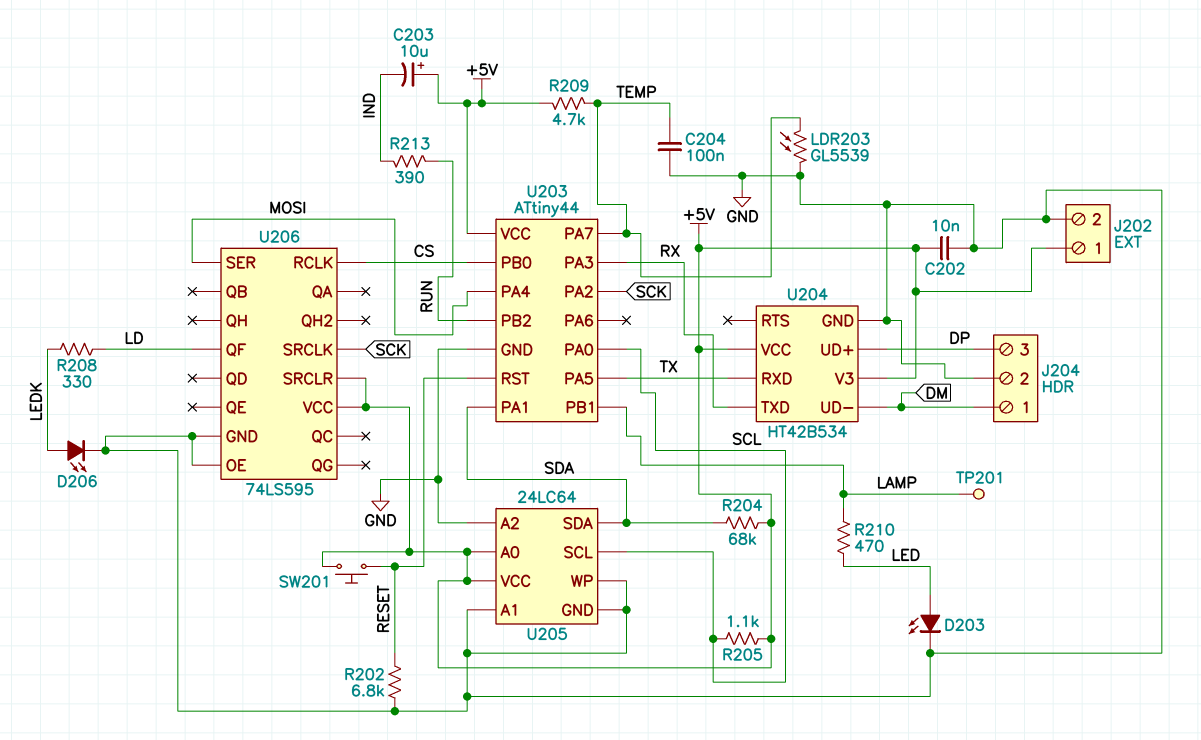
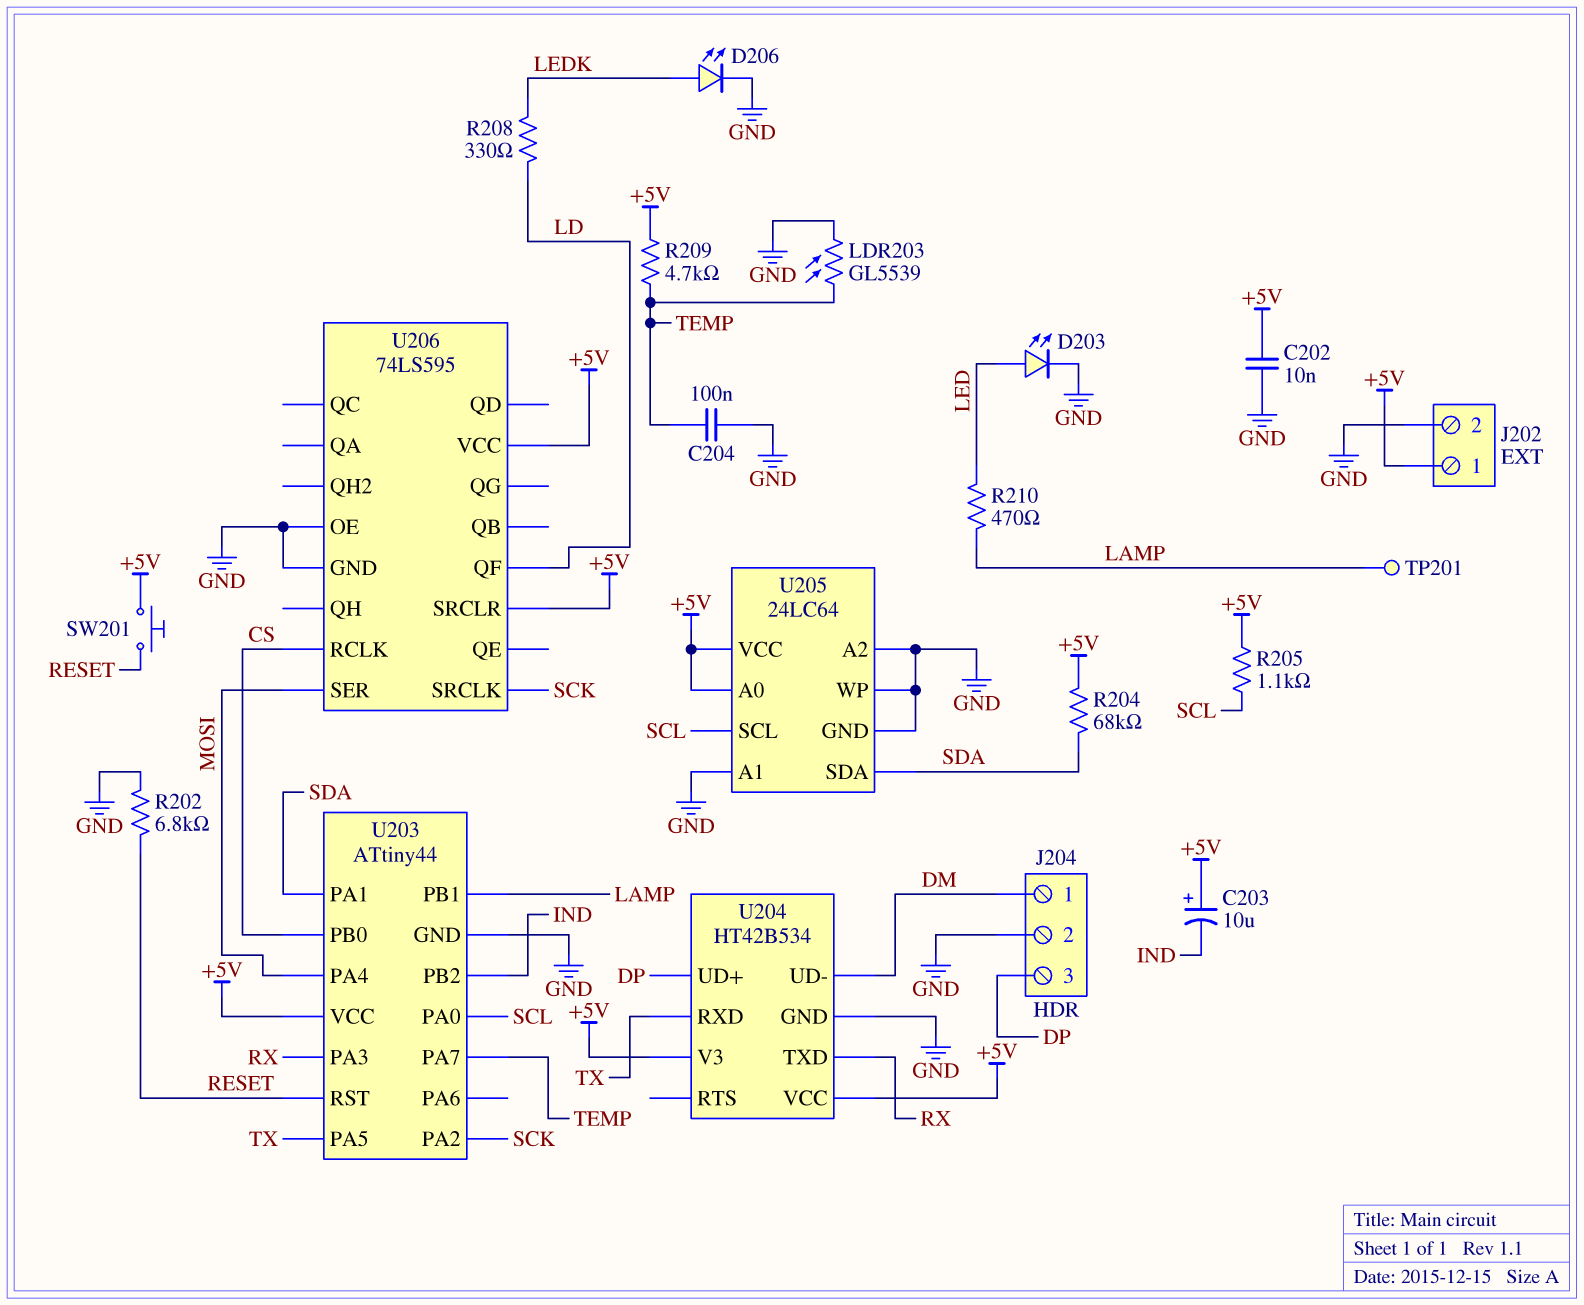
R213: 390 (IND, RUN) -> none
U203 pin PB2: RUN -> IND

